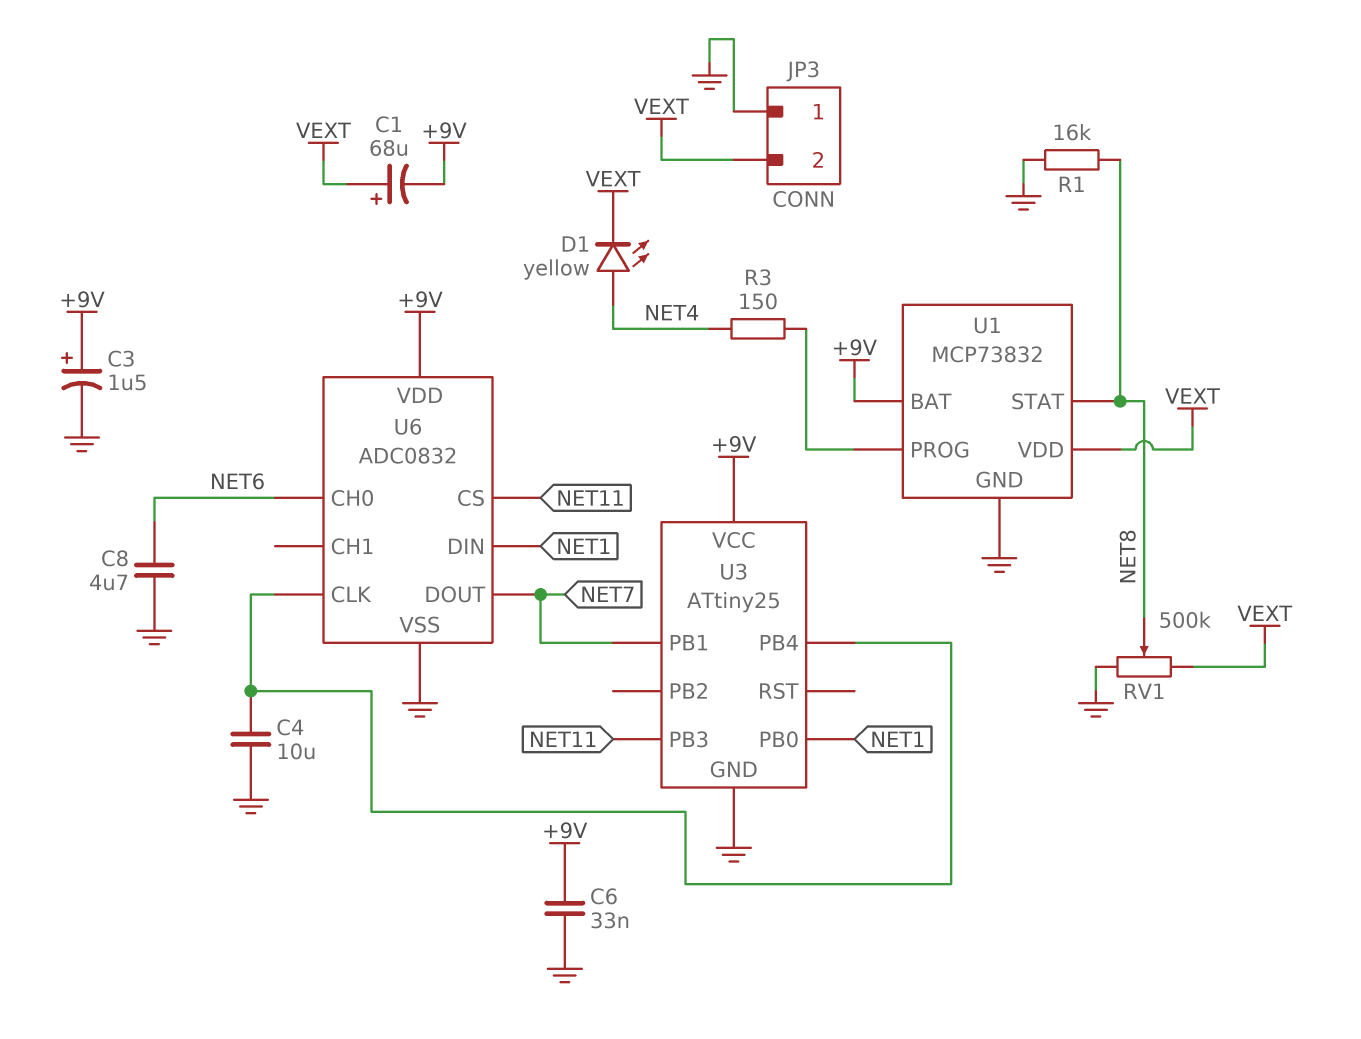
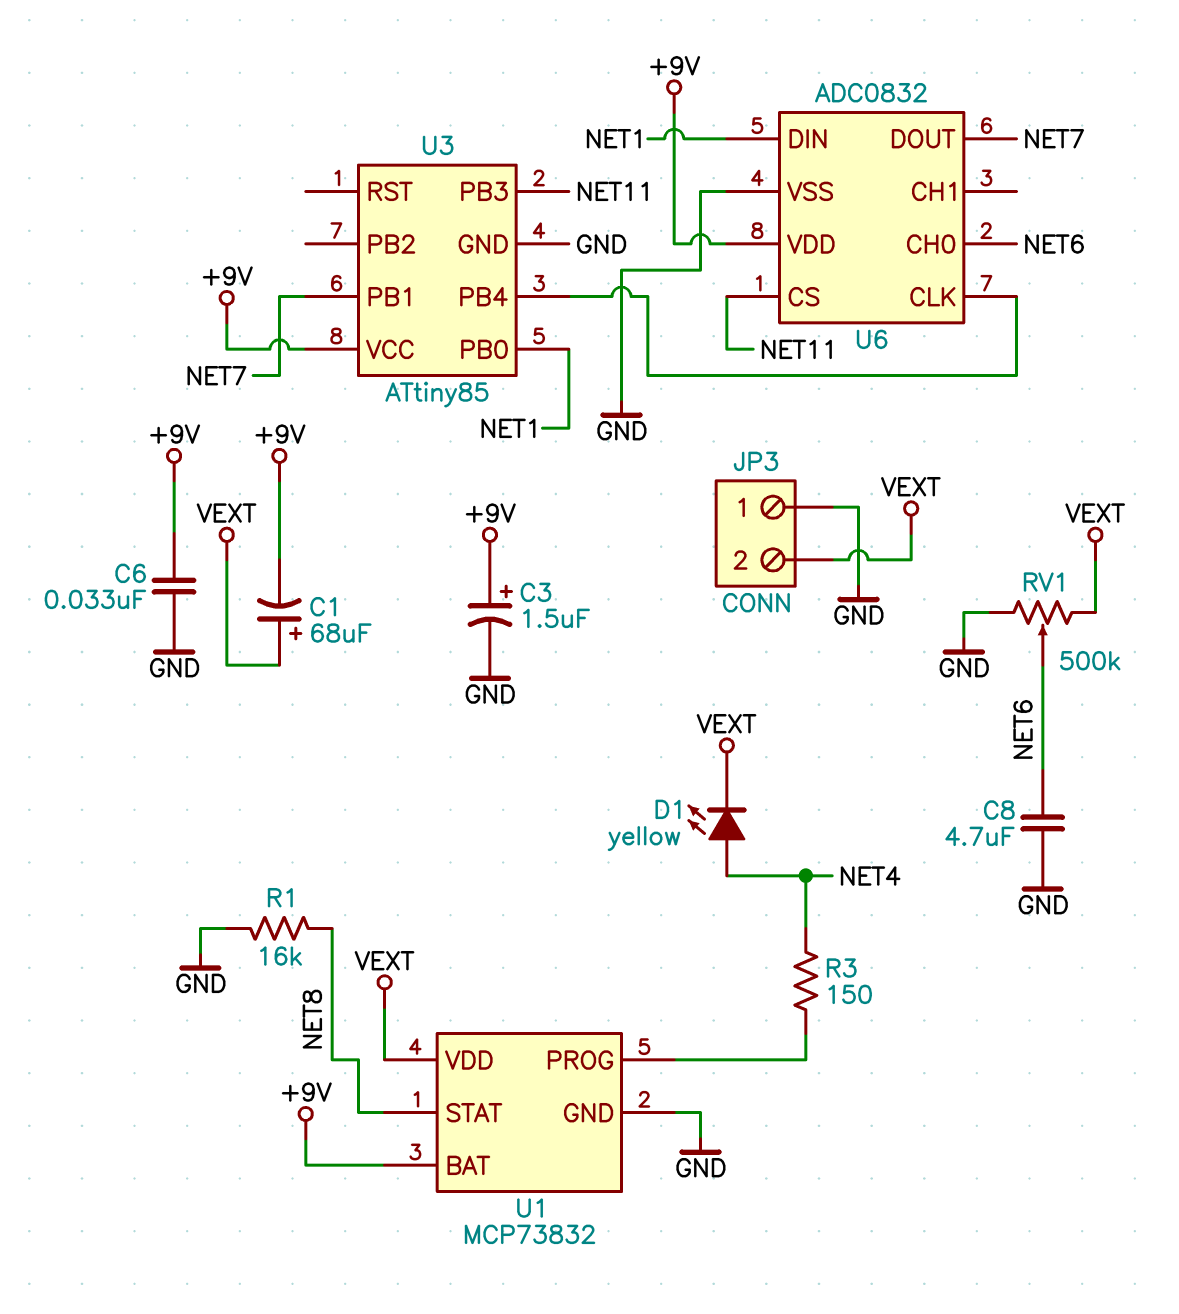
C4: 10uF (GND, U3/PB4) -> none
RV1: 500k (GND, VEXT, wiper NET8) -> 500k (GND, VEXT, wiper NET6)
U3: ATtiny25 -> ATtiny85

